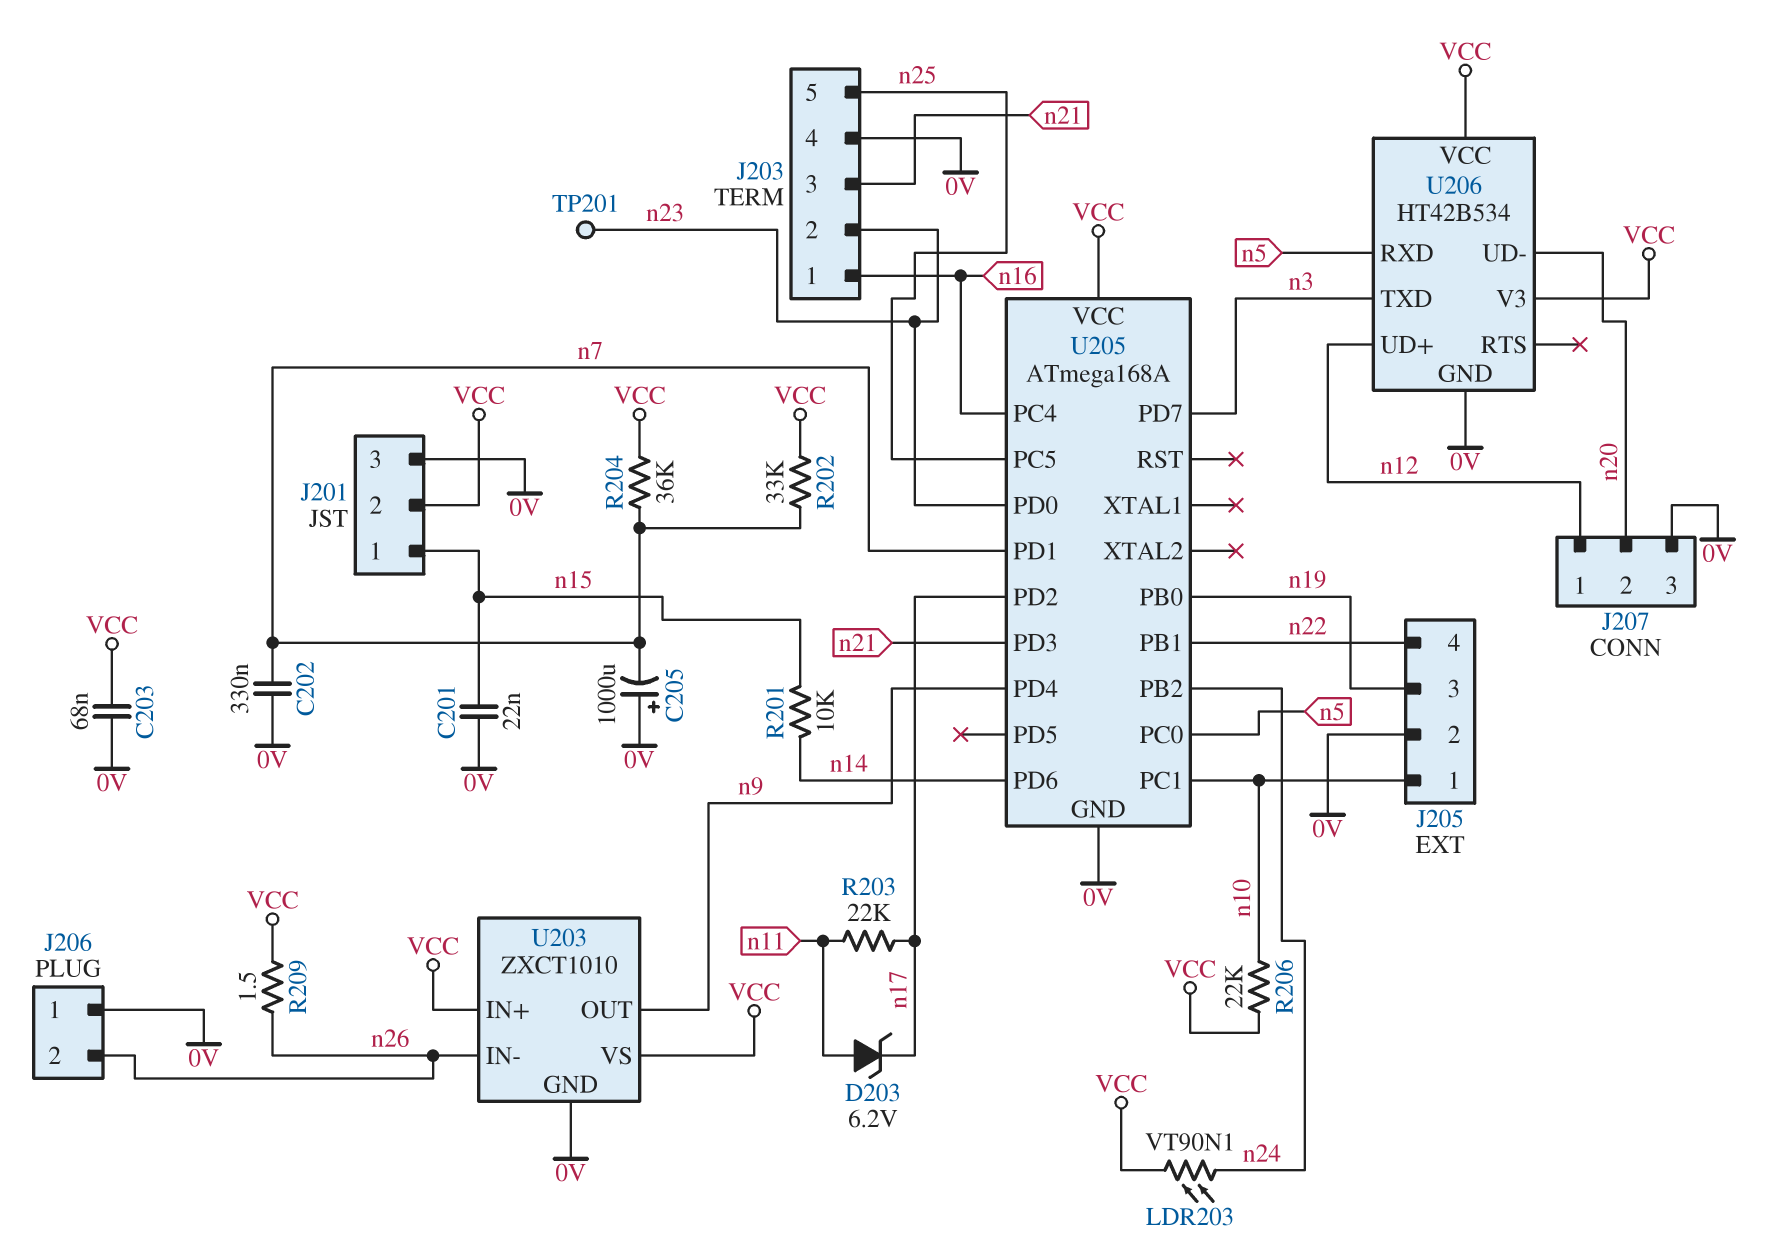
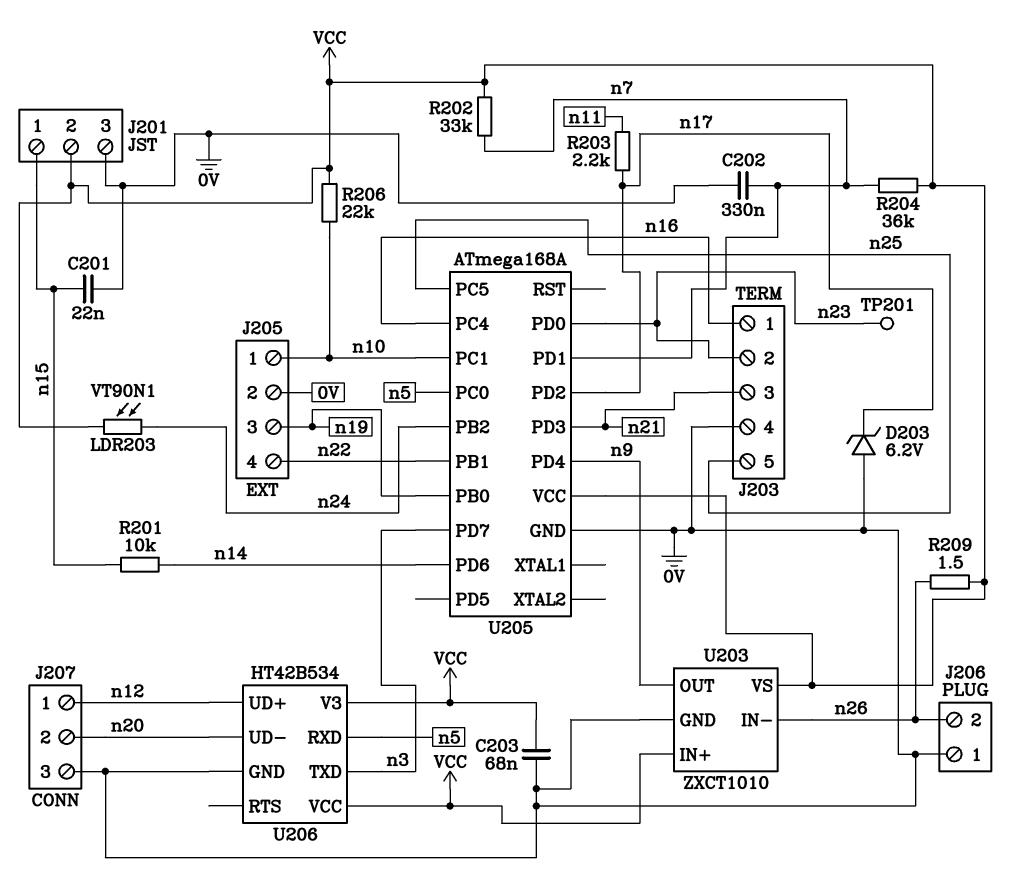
C205: 1000uF (plus 0V, minus n7) -> none
D203: zener 6.2V (A n11, K n17) -> zener 6.2V (A 0V, K n17)
R203: 22k (n11, n17) -> 2.2k (n11, n17)

